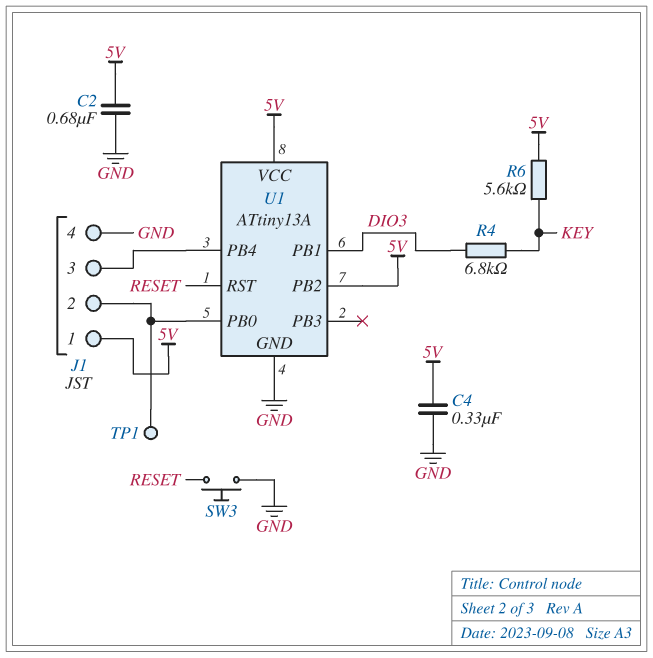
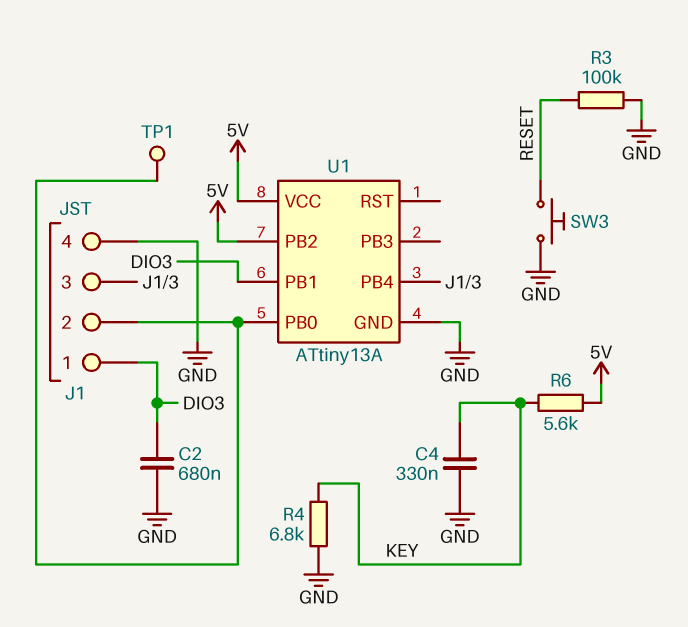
C2: 680nF (5V, GND) -> 680nF (DIO3, GND)
C4: 330nF (5V, GND) -> 330nF (GND, KEY)
J1 pin 1: 5V -> DIO3
R3: none -> 100k (GND, RESET)
R4: 6.8k (DIO3, KEY) -> 6.8k (GND, KEY)
U1 pin RST: RESET -> none

